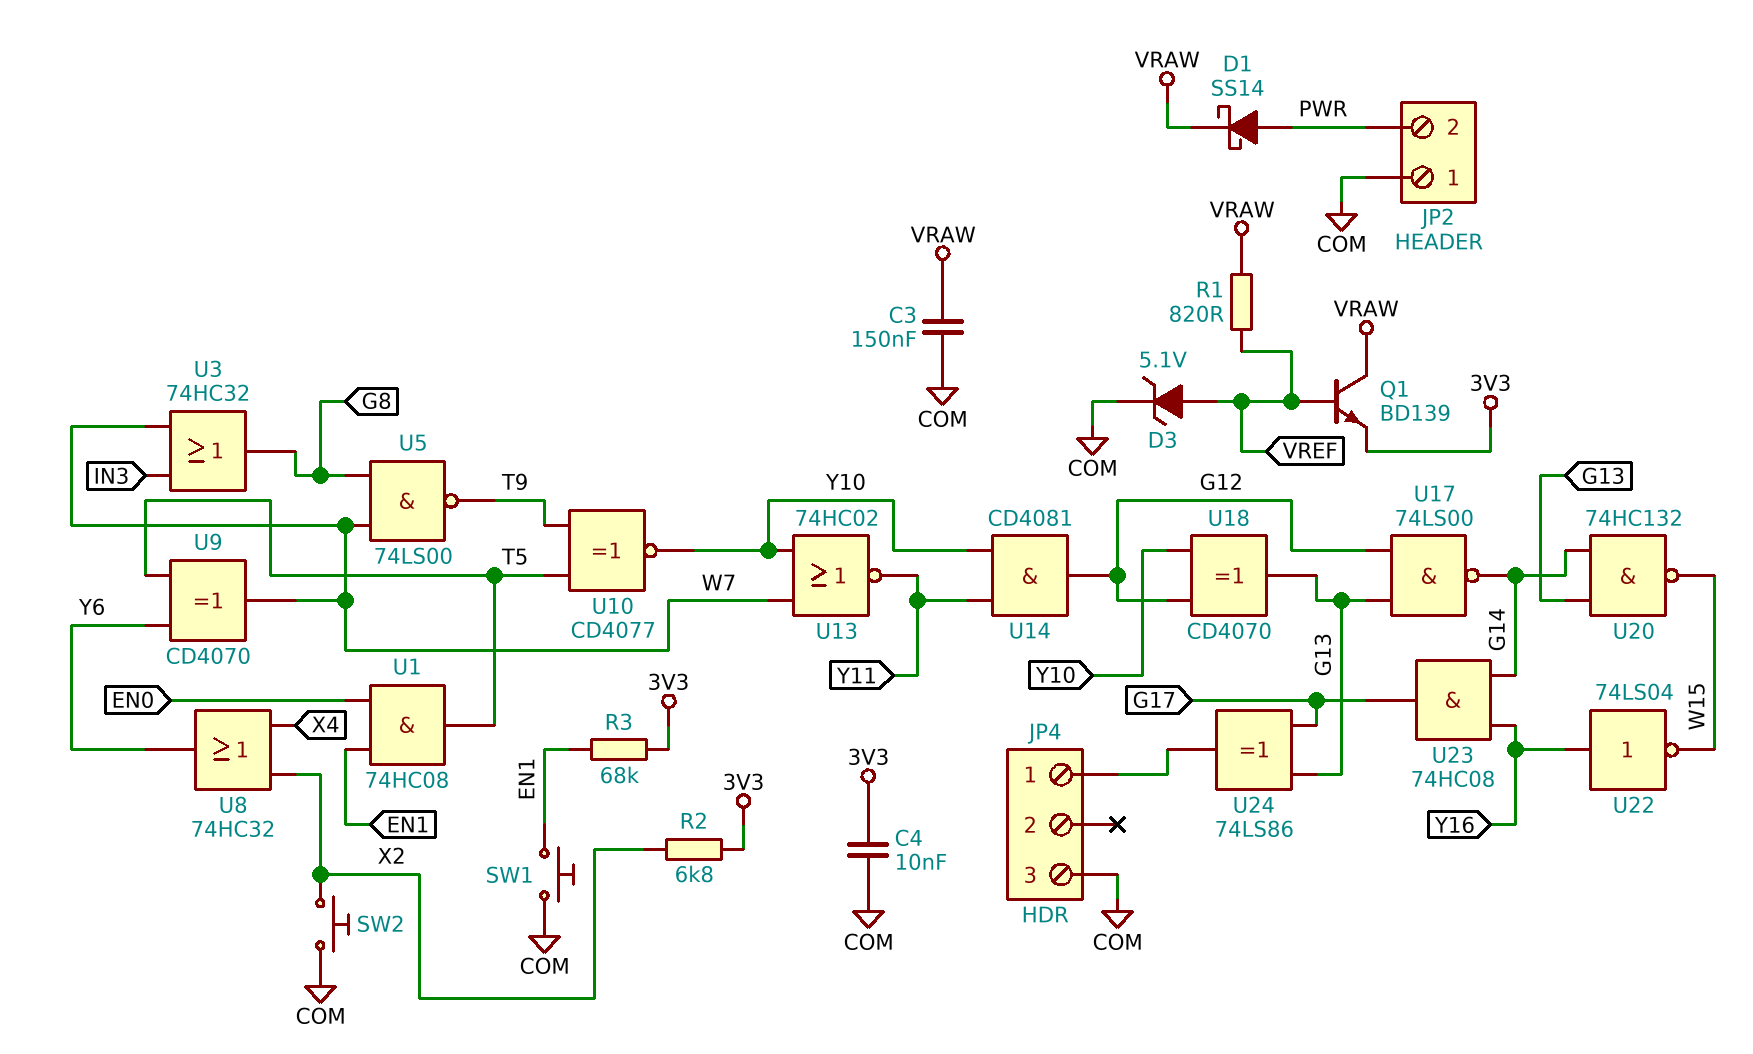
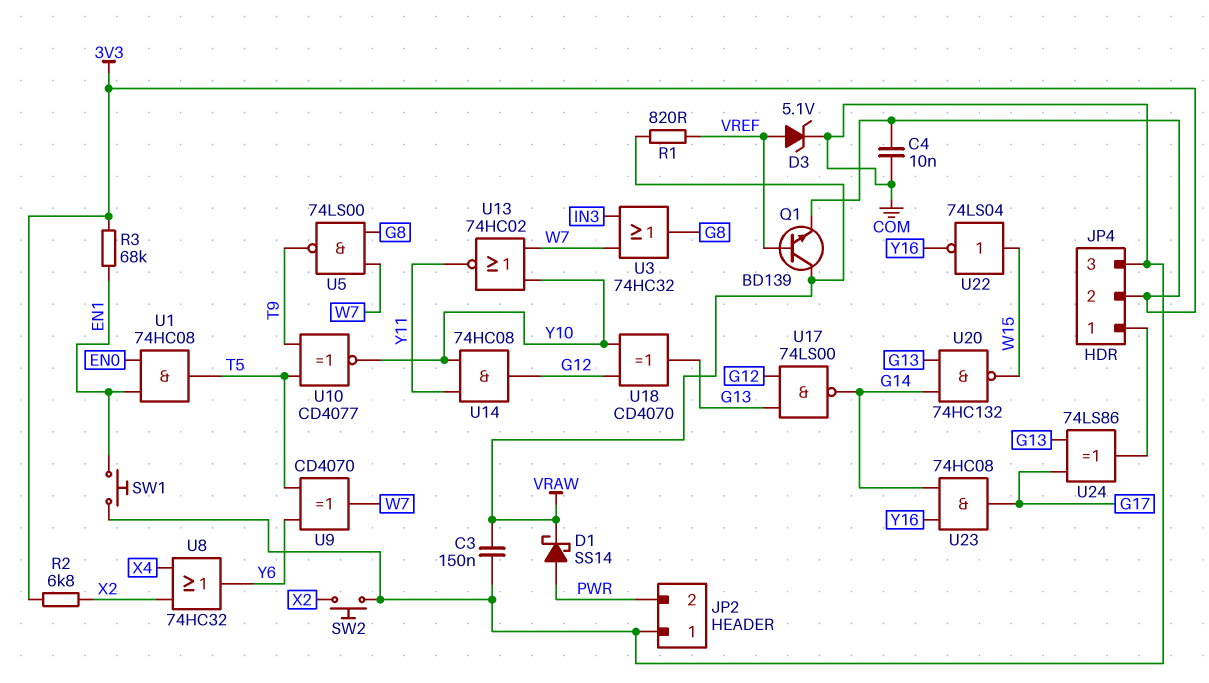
JP4 pin 2: none -> 3V3
U14: AND CD4081 (in Y10, in Y11, out G12) -> AND 74HC08 (in Y10, in Y11, out G12)
U22: NOT 74LS04 (in Y16, out W15) -> NOT 74LS04 (in W15, out Y16)

